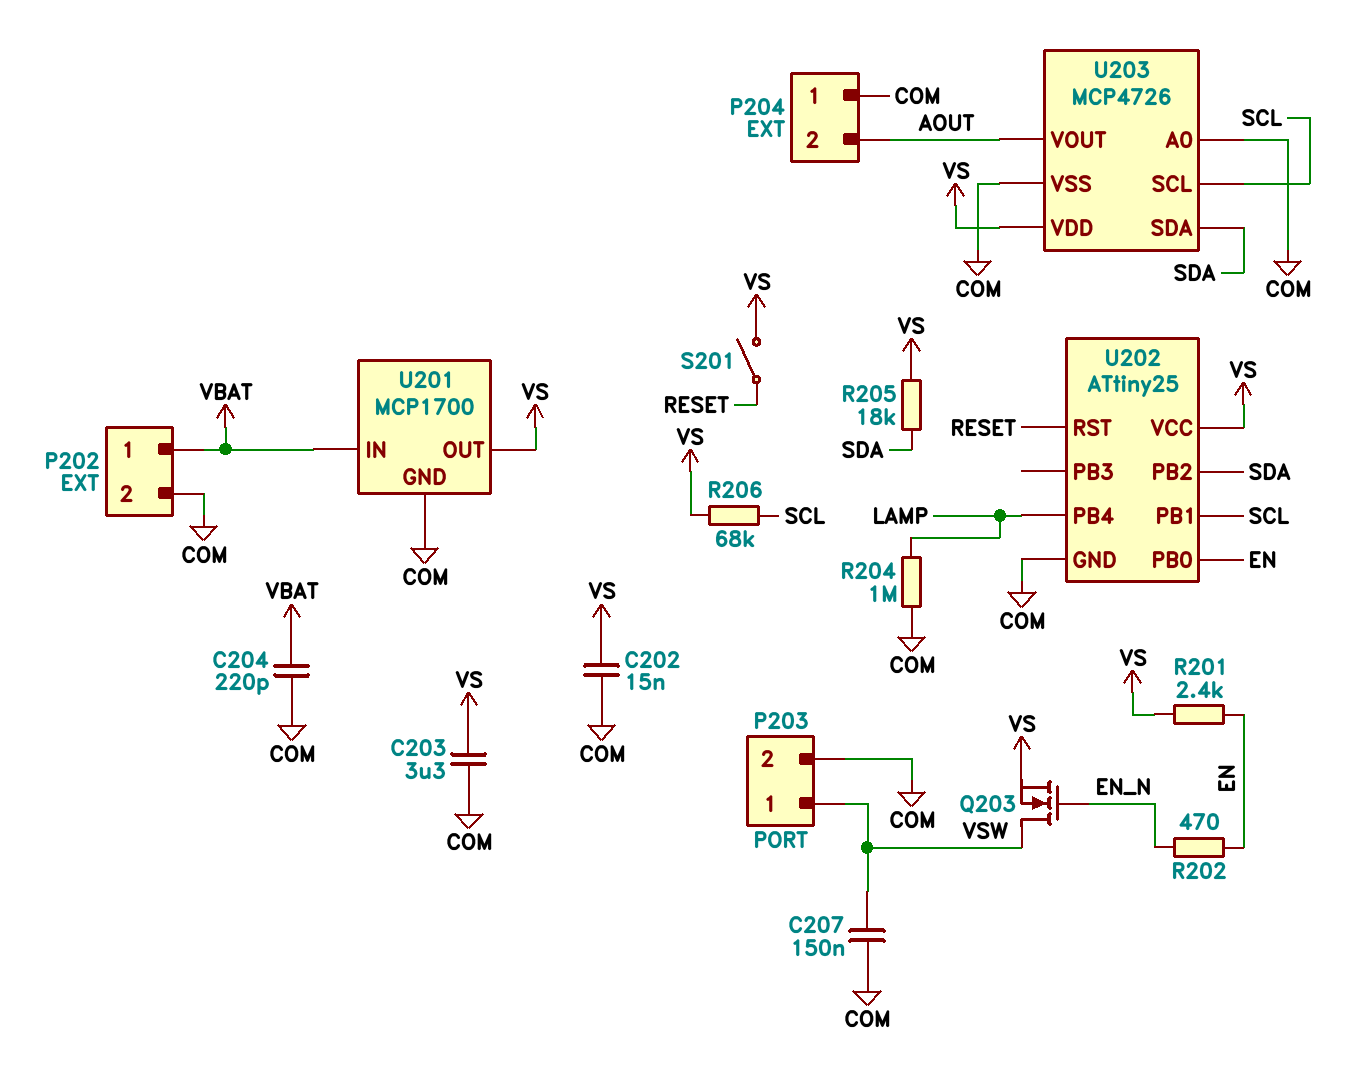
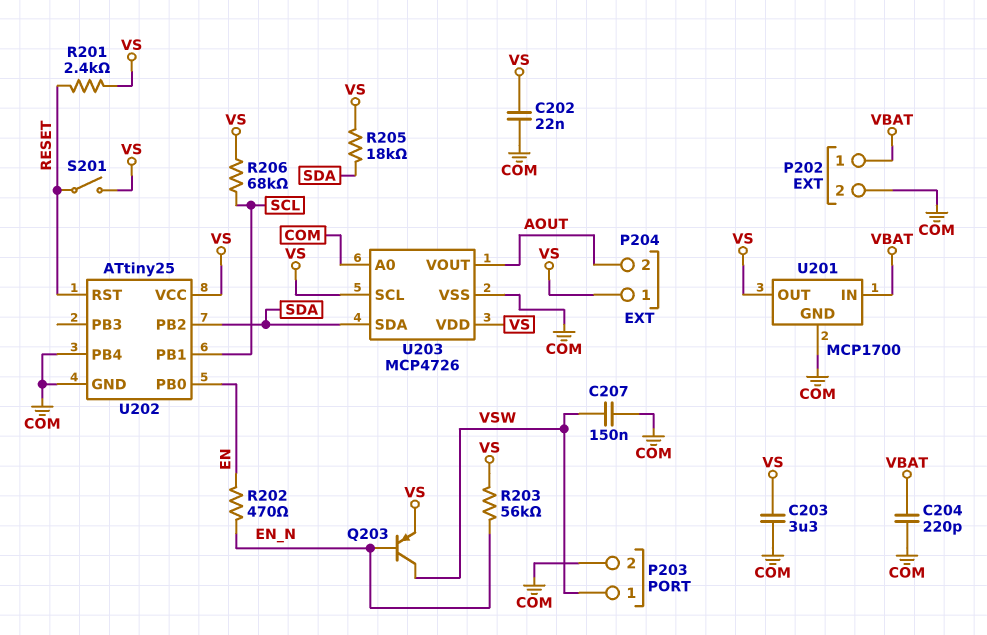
C202: 15nF (COM, VS) -> 22nF (COM, VS)
P204 pin 1: COM -> VS
Q203: NMOS (G EN_N, D VSW, S VS) -> PNP (B EN_N, C VSW, E VS)
R201: 2.4k (EN, VS) -> 2.4k (RESET, VS)
R203: none -> 56k (EN_N, VS)
R204: 1M (COM, LAMP) -> none
U202 pin PB4: LAMP -> COM
U203 pin SCL: SCL -> VS

